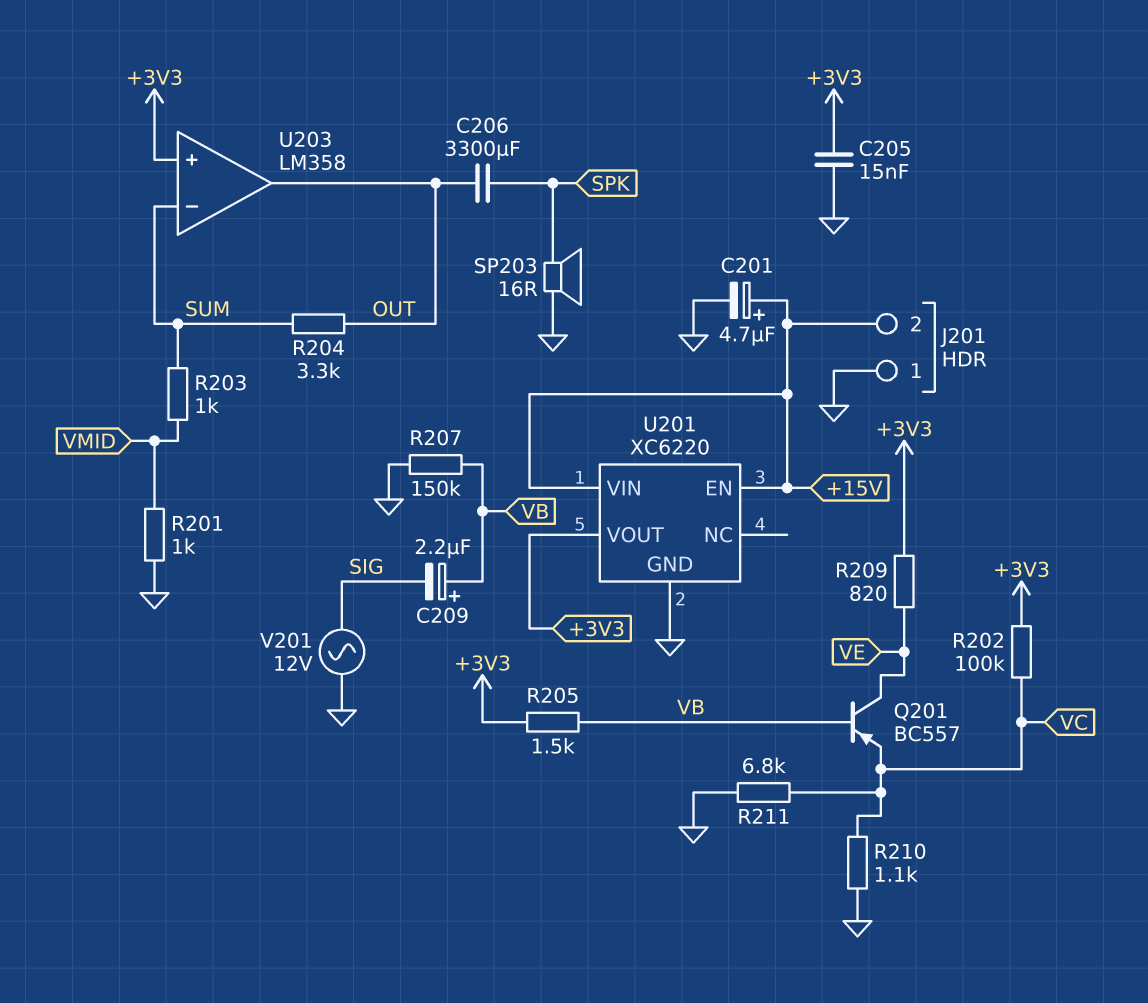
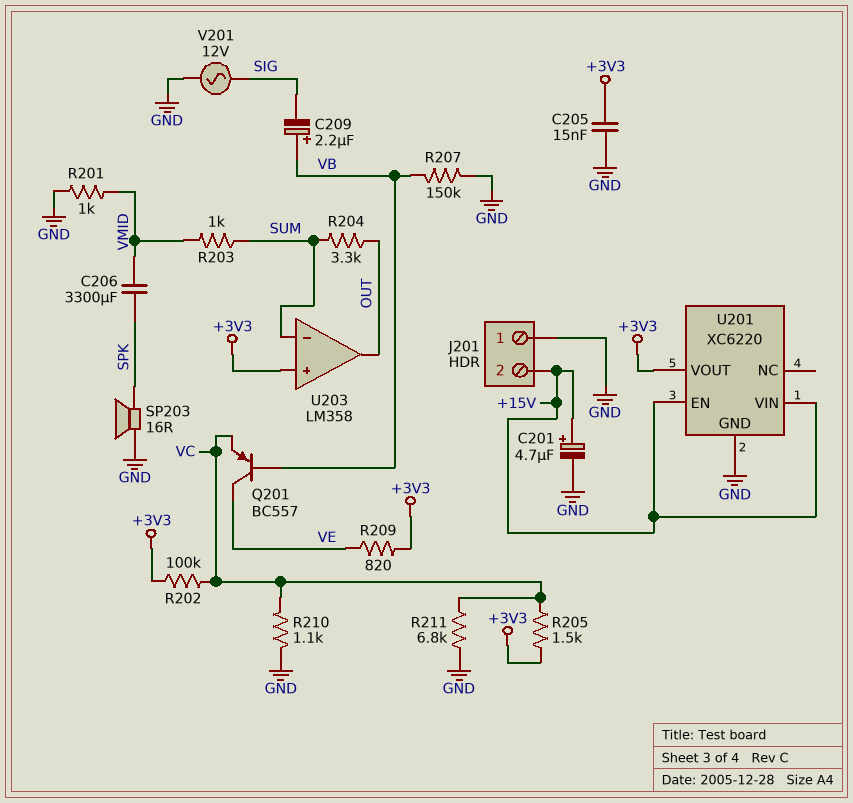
C206: 3300uF (OUT, SPK) -> 3300uF (SPK, VMID)
R205: 1.5k (+3V3, VB) -> 1.5k (+3V3, VC)

